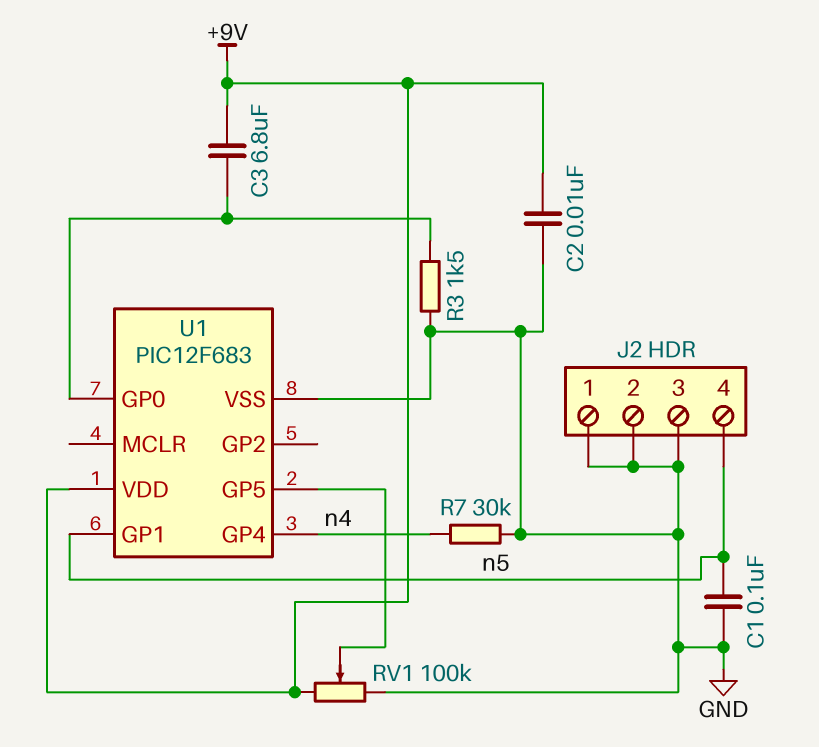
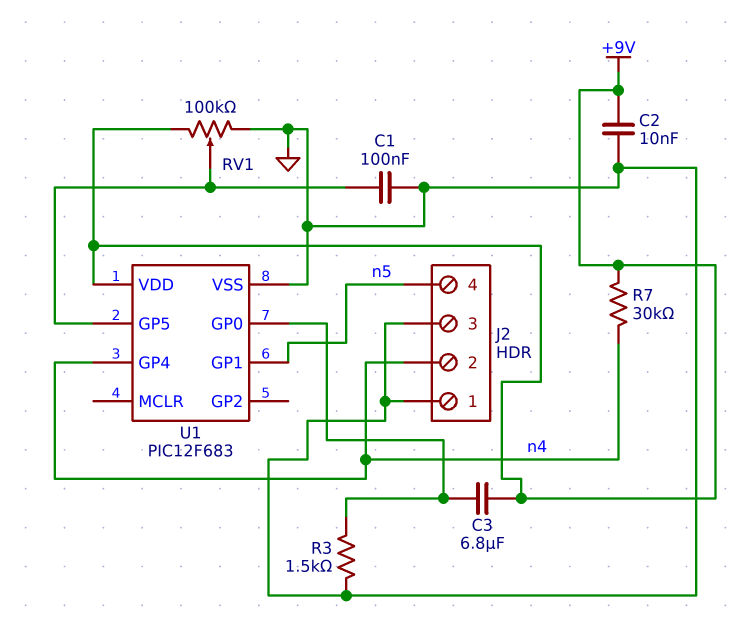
C1: 100nF (GND, n5) -> 100nF (GND, U1/GP5)
J2 pin 2: GND -> n4
R7: 30k (GND, n4) -> 30k (+9V, n4)

